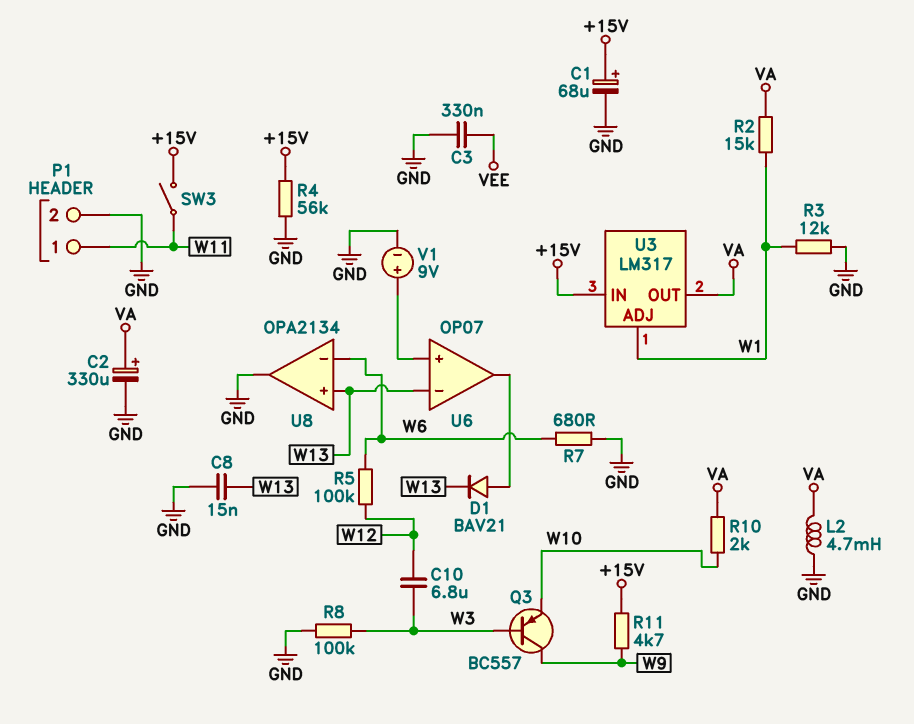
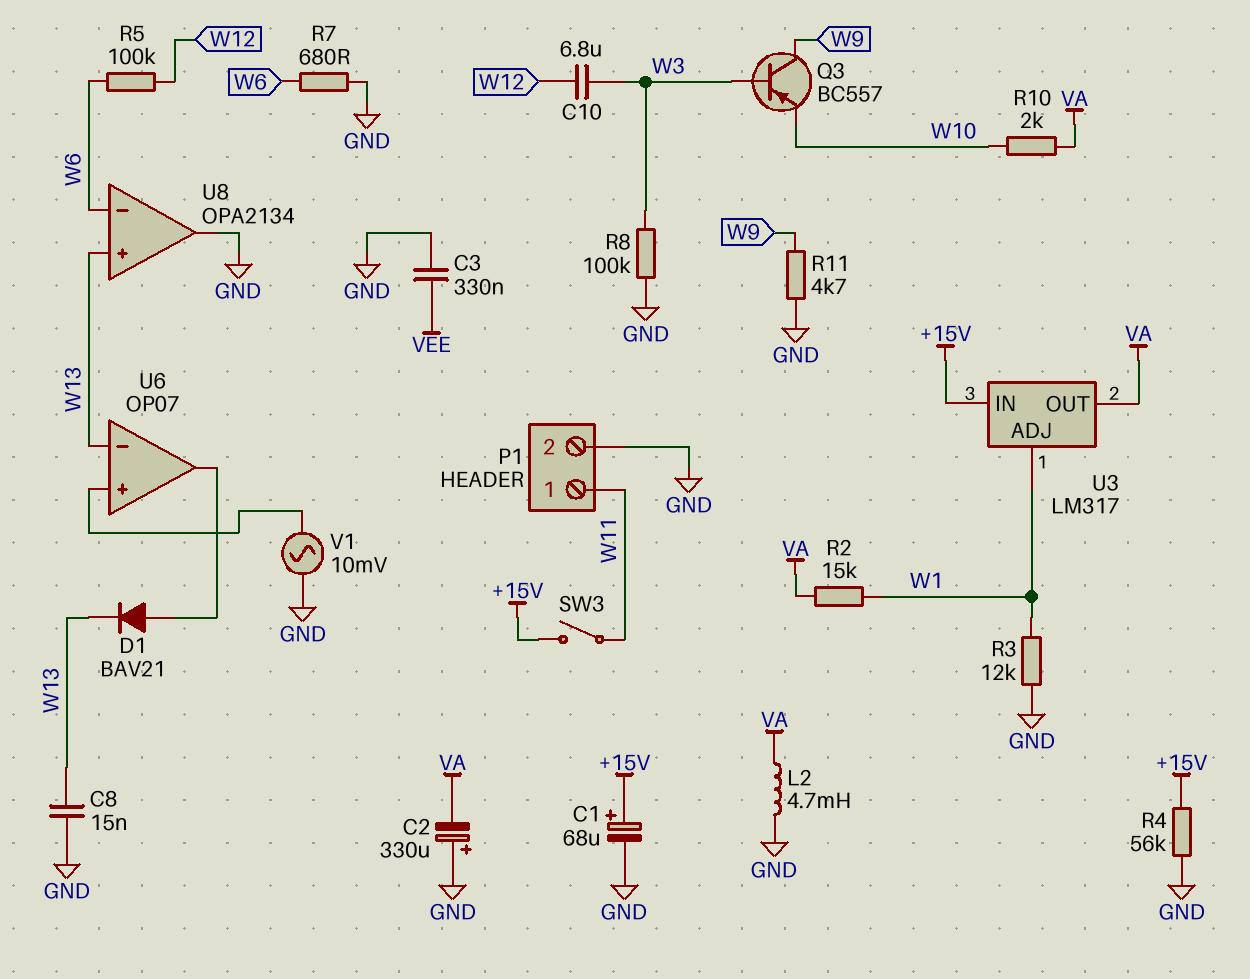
C2: 330uF (plus VA, minus GND) -> 330uF (plus GND, minus VA)
R11: 4.7k (+15V, W9) -> 4.7k (GND, W9)
V1: 9V (plus U6/in+, minus GND) -> AC 10mV (GND, U6/in+)

